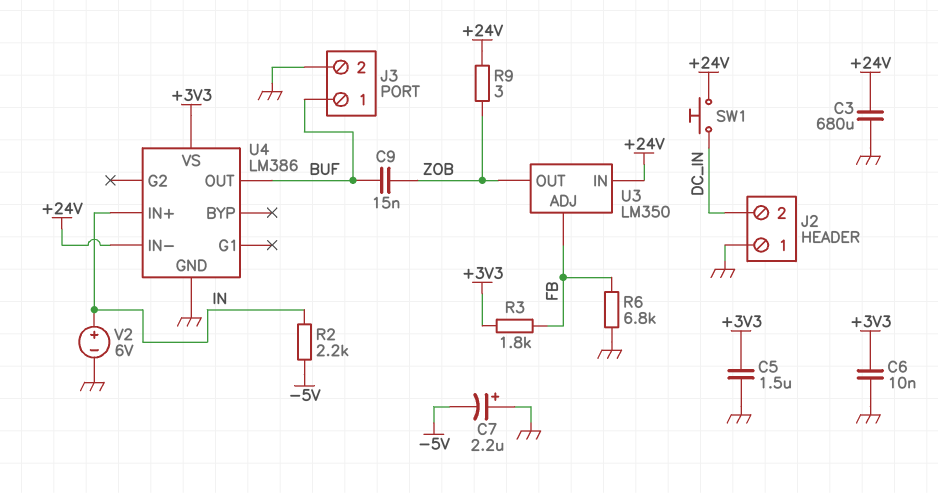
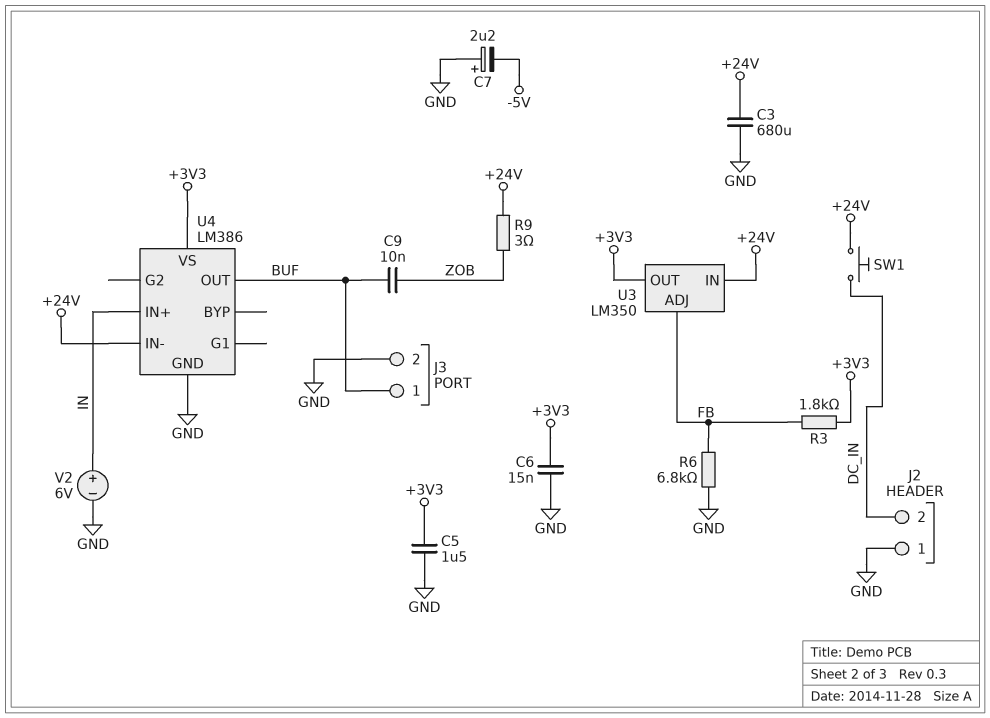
C6: 10nF (+3V3, GND) -> 15nF (+3V3, GND)
C9: 15nF (BUF, ZOB) -> 10nF (BUF, ZOB)
R2: 2.2k (-5V, IN) -> none
U3 pin OUT: ZOB -> +3V3

